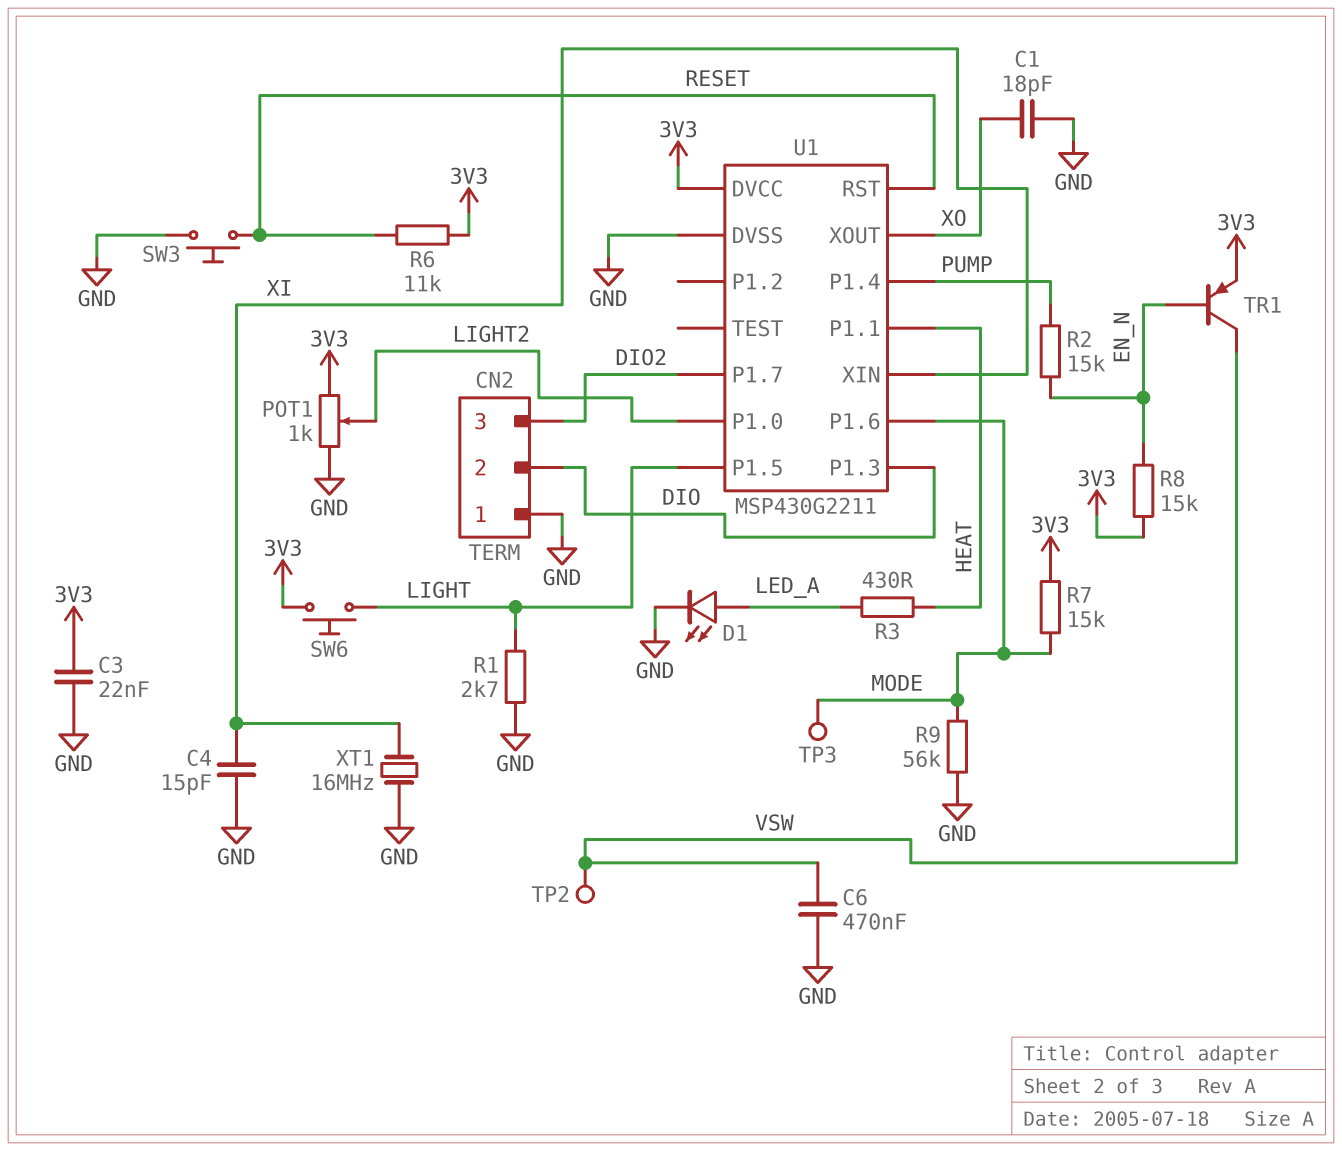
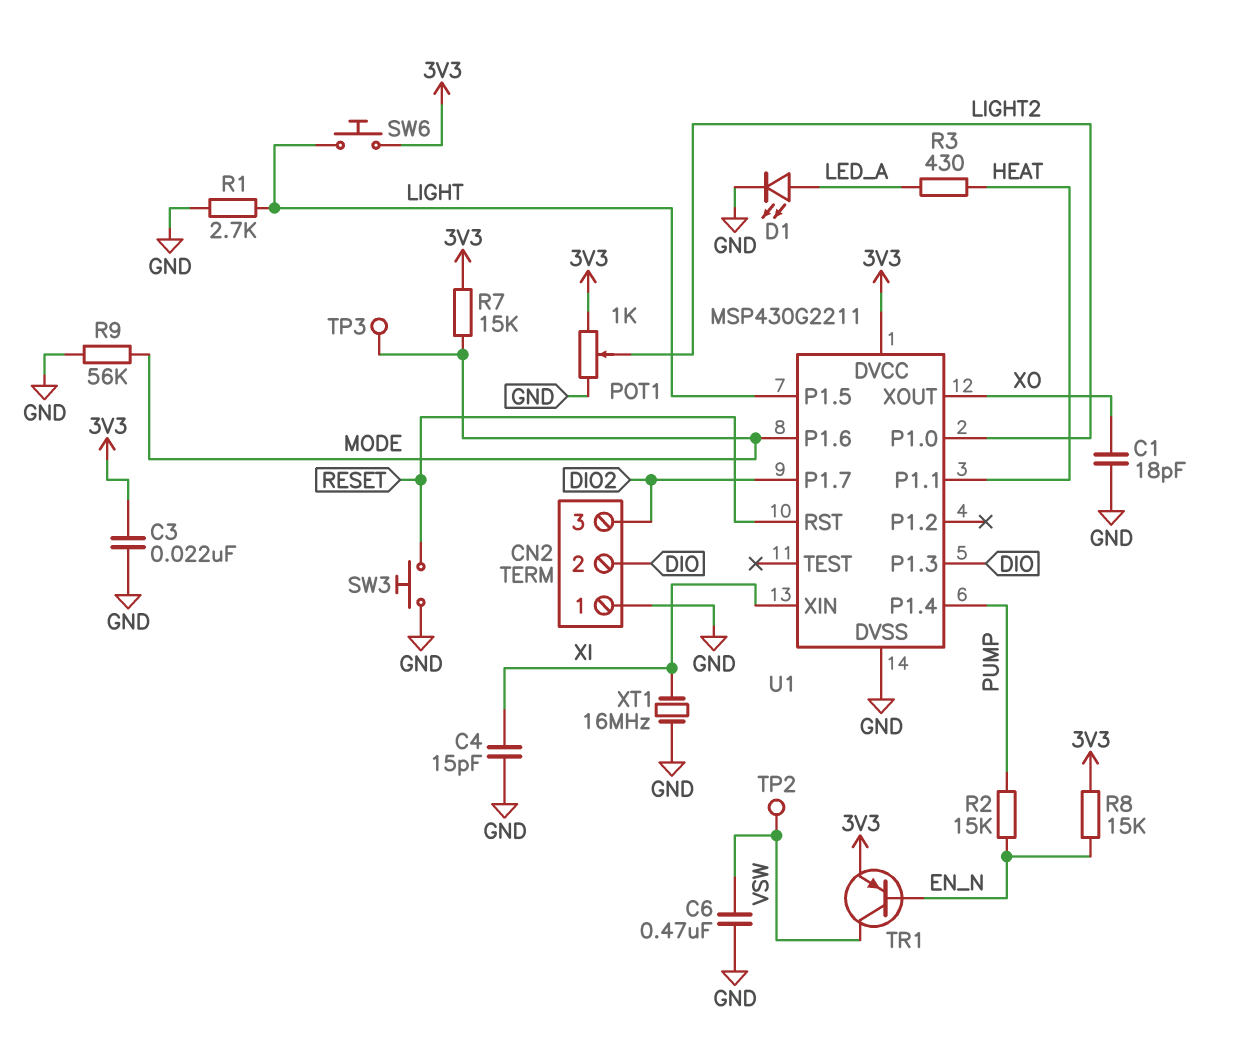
R6: 11k (3V3, RESET) -> none

